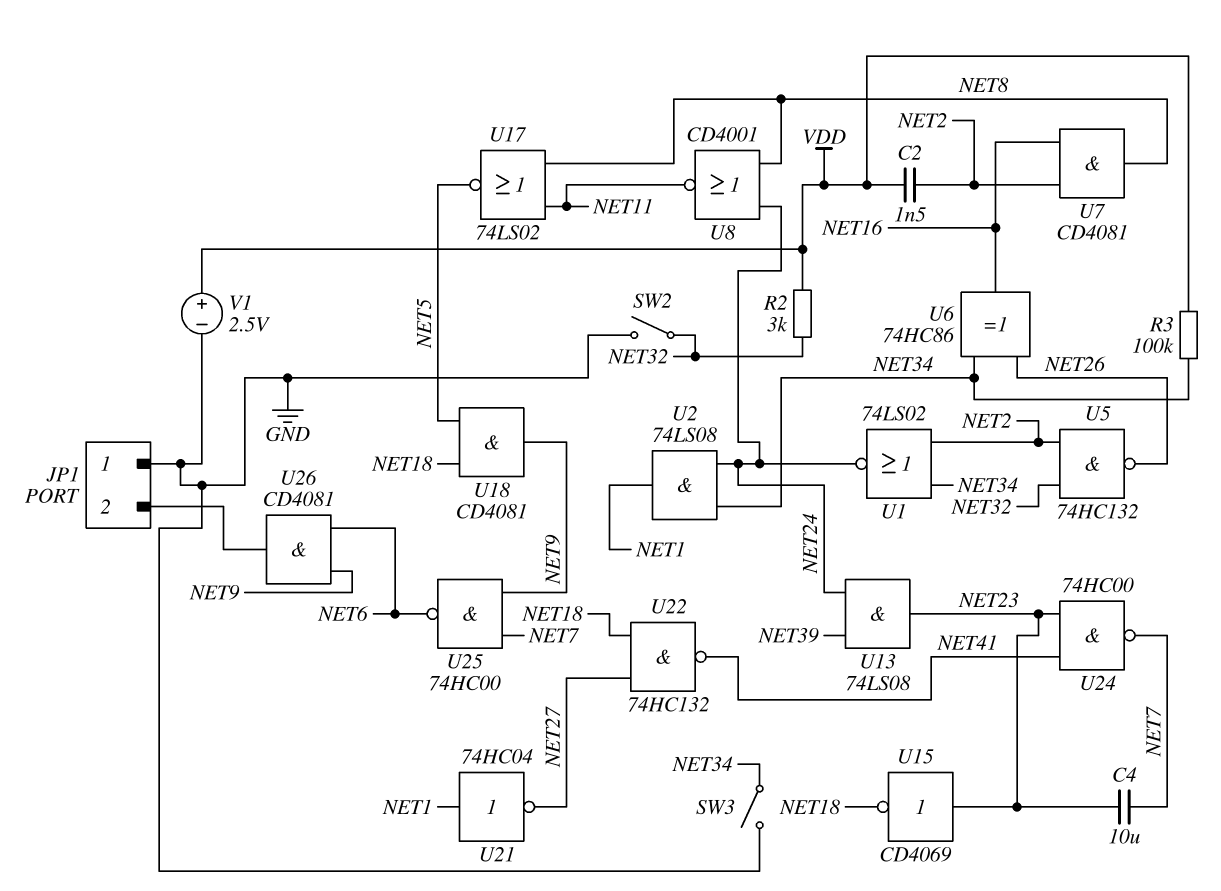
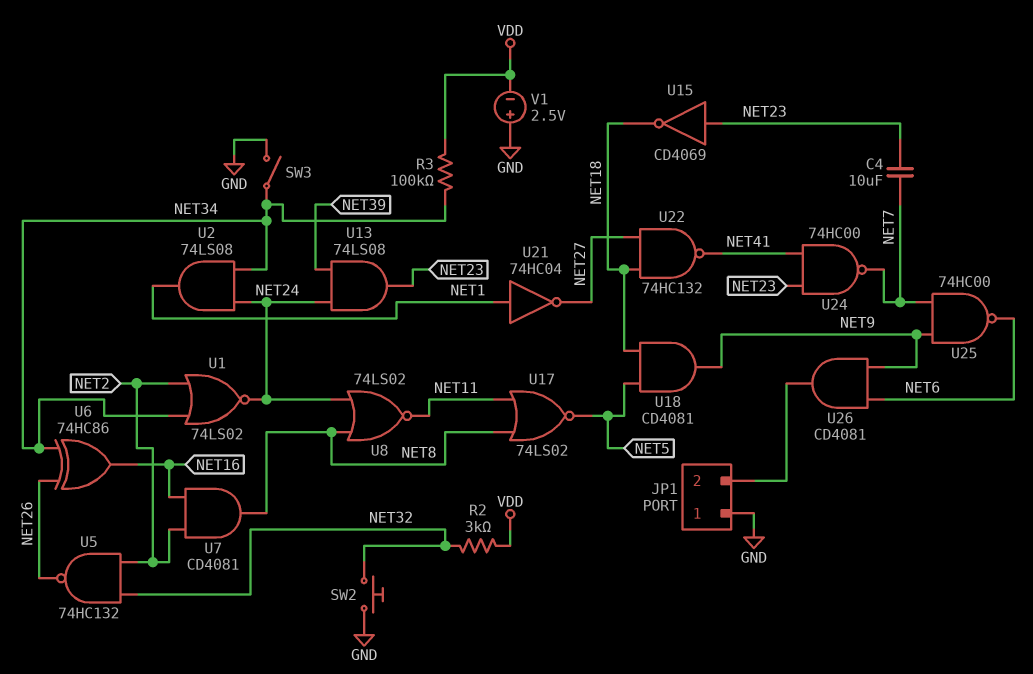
C2: 1.5nF (NET2, VDD) -> none
SW2: switch (GND, NET32) -> button (GND, NET32)
U8: NOR CD4001 (in NET8, in NET24, out NET11) -> NOR 74LS02 (in NET8, in NET24, out NET11)
V1: 2.5V (plus VDD, minus GND) -> 2.5V (plus GND, minus VDD)

